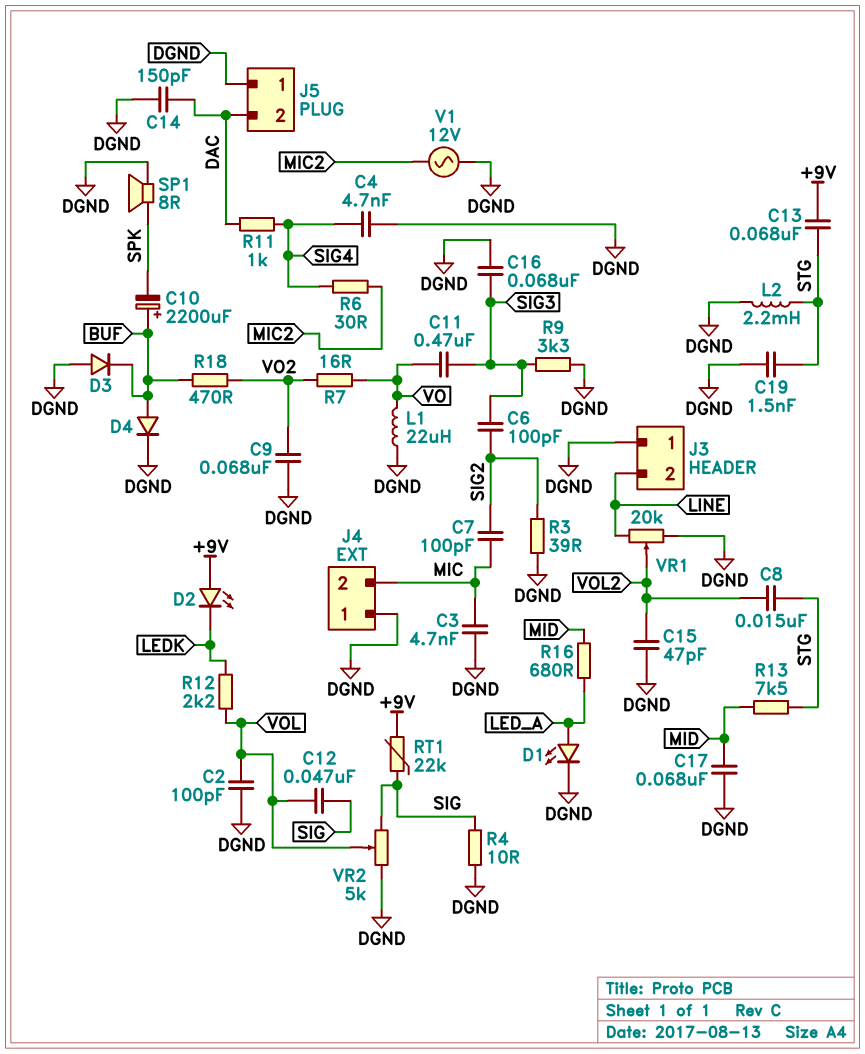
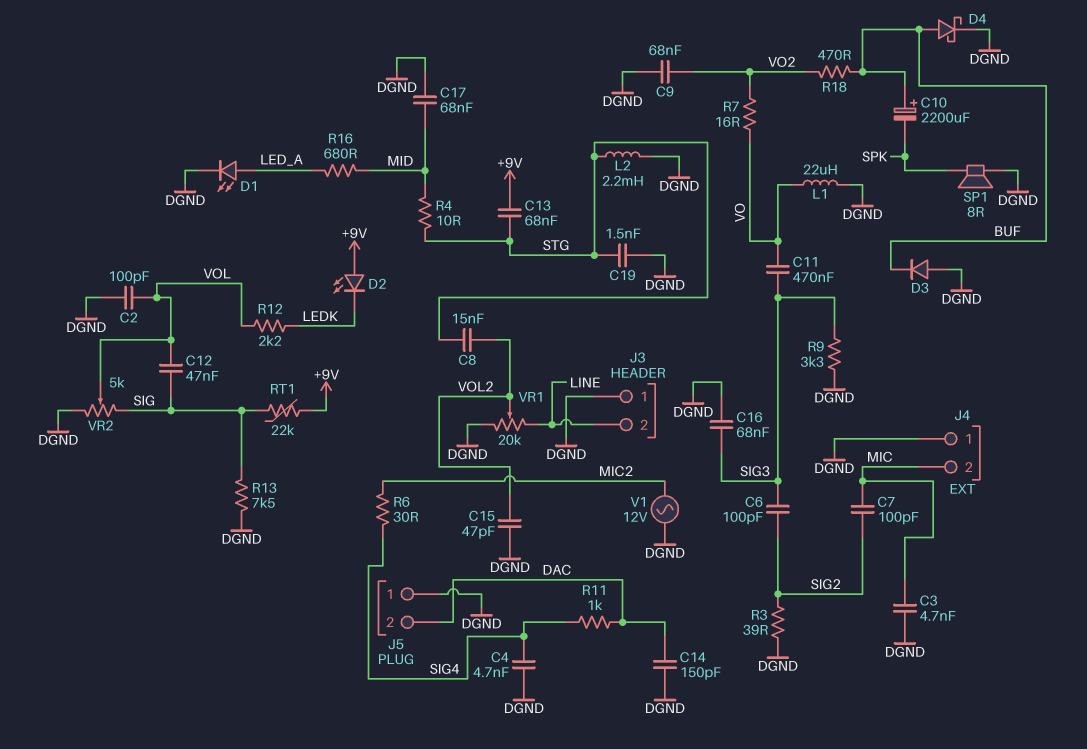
D4: diode (A BUF, K DGND) -> schottky (A BUF, K DGND)
R4: 10 (DGND, SIG) -> 10 (MID, STG)
R13: 7.5k (MID, STG) -> 7.5k (DGND, SIG)

